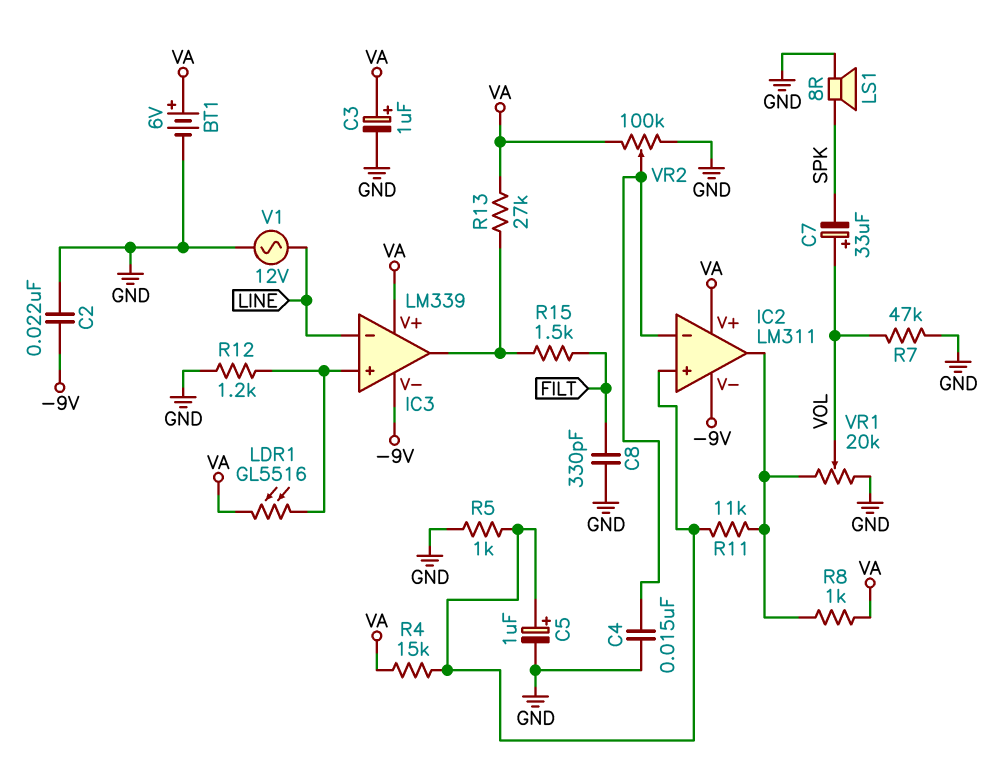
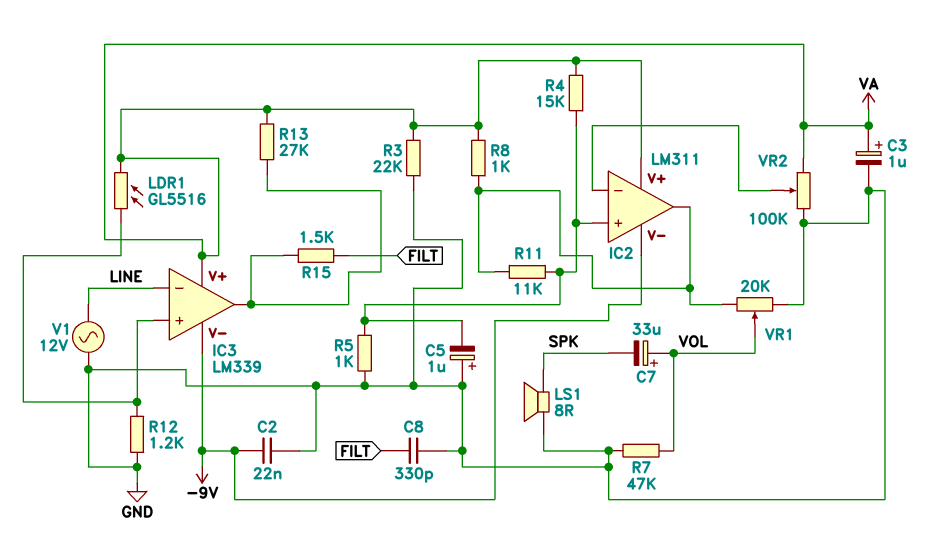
BT1: 6V (plus VA, minus GND) -> none
C4: 15nF (GND, IC2/in-) -> none
C5: 1uF (plus IC2/in+, minus GND) -> 1uF (plus GND, minus IC2/in+)
R3: none -> 22k (GND, VA)

